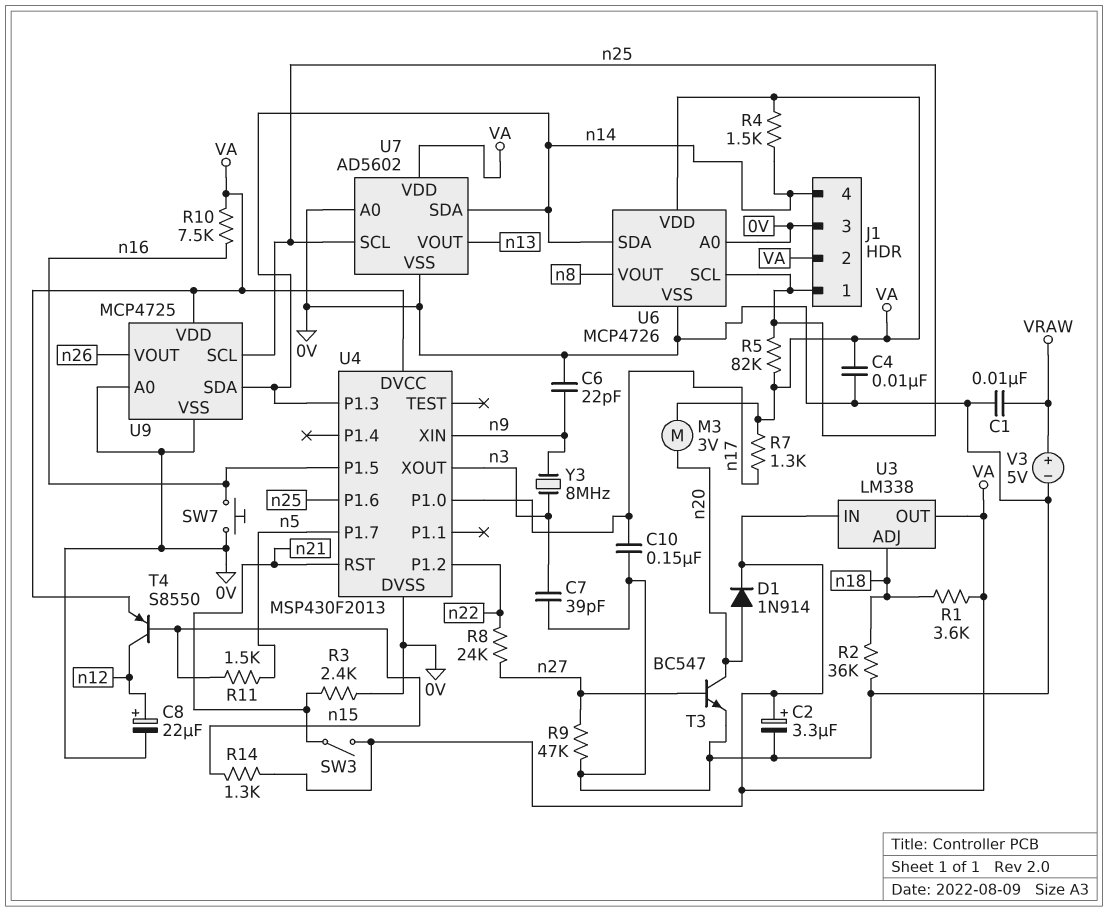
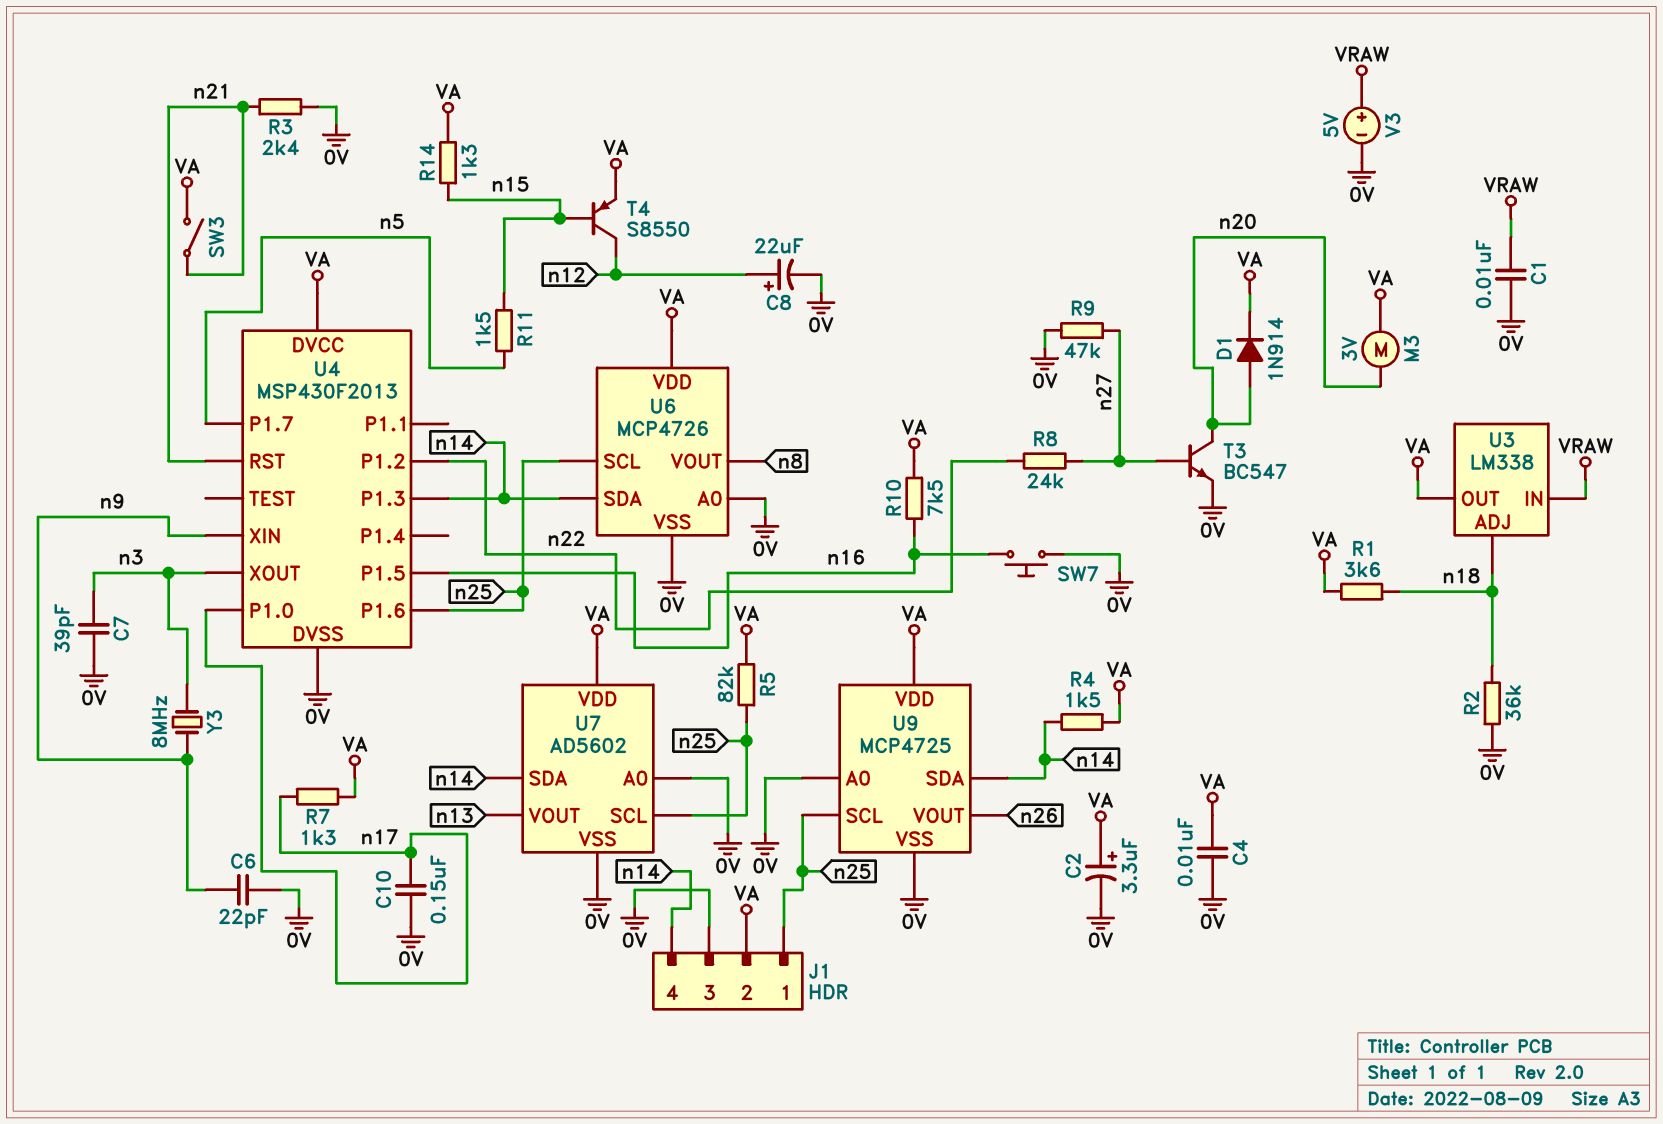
U3 pin IN: VA -> VRAW

